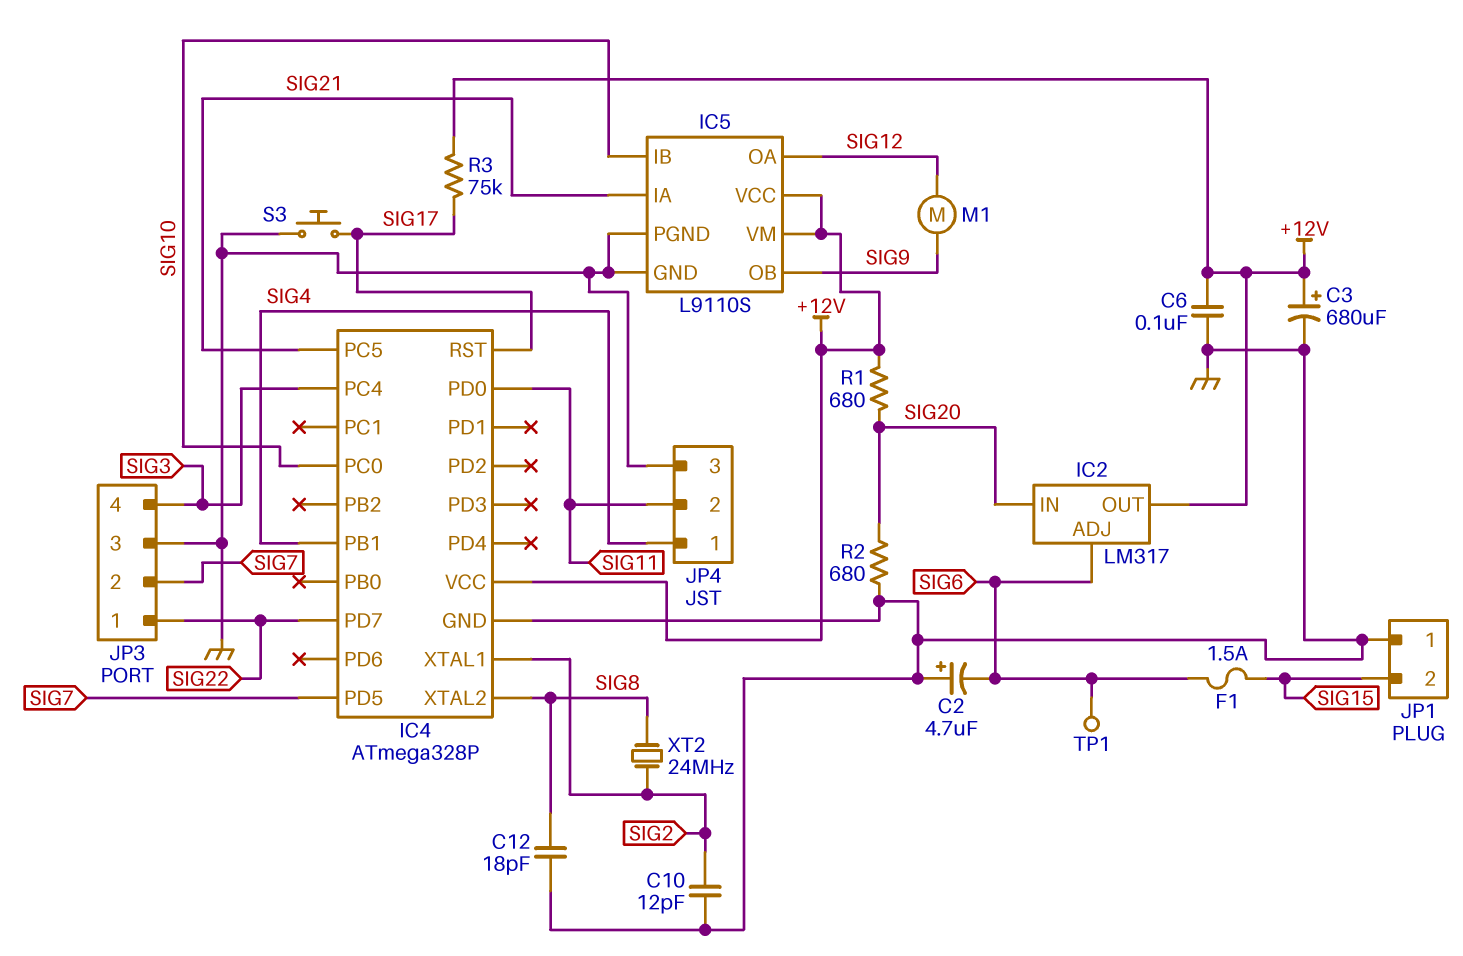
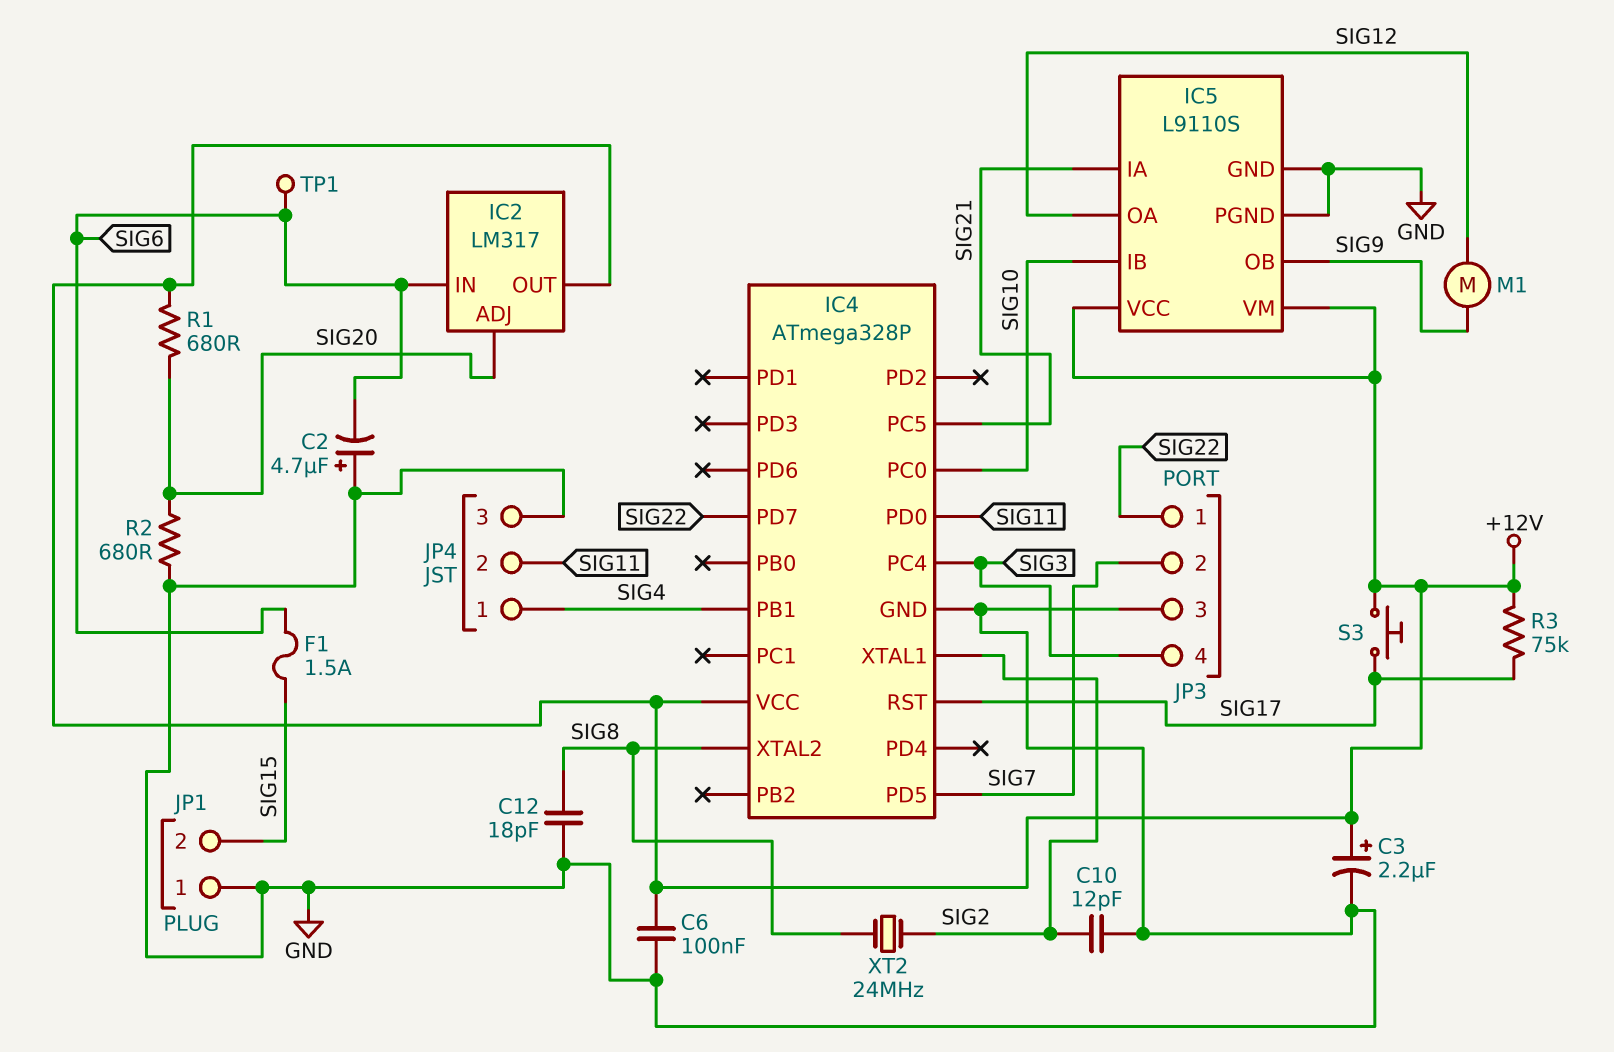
C3: 680uF (plus +12V, minus GND) -> 2.2uF (plus +12V, minus GND)
IC2 pin ADJ: SIG6 -> SIG20
IC2 pin IN: SIG20 -> SIG6
S3: button (GND, SIG17) -> button (+12V, SIG17)

